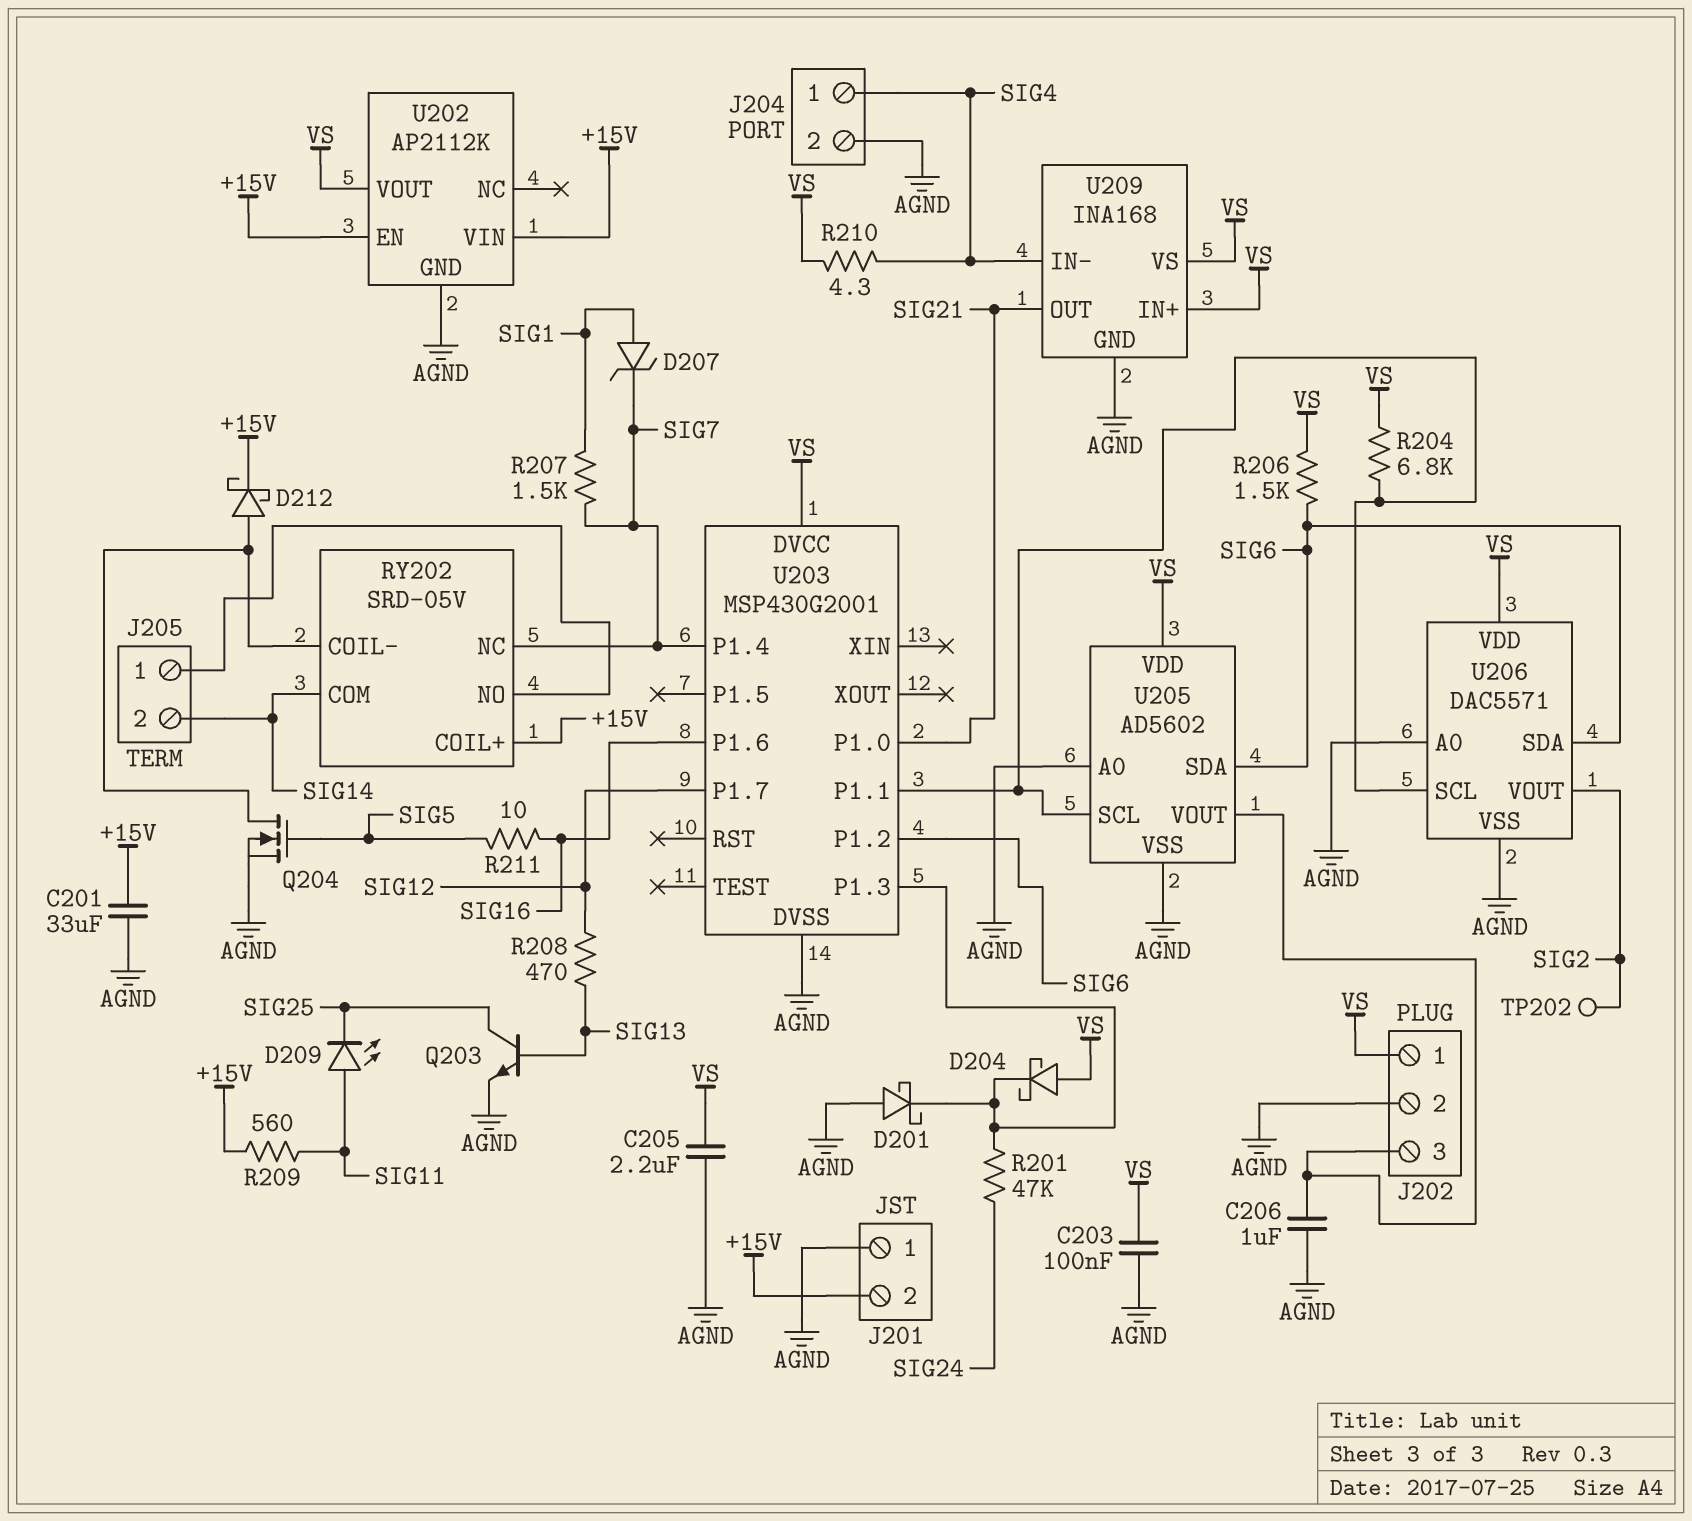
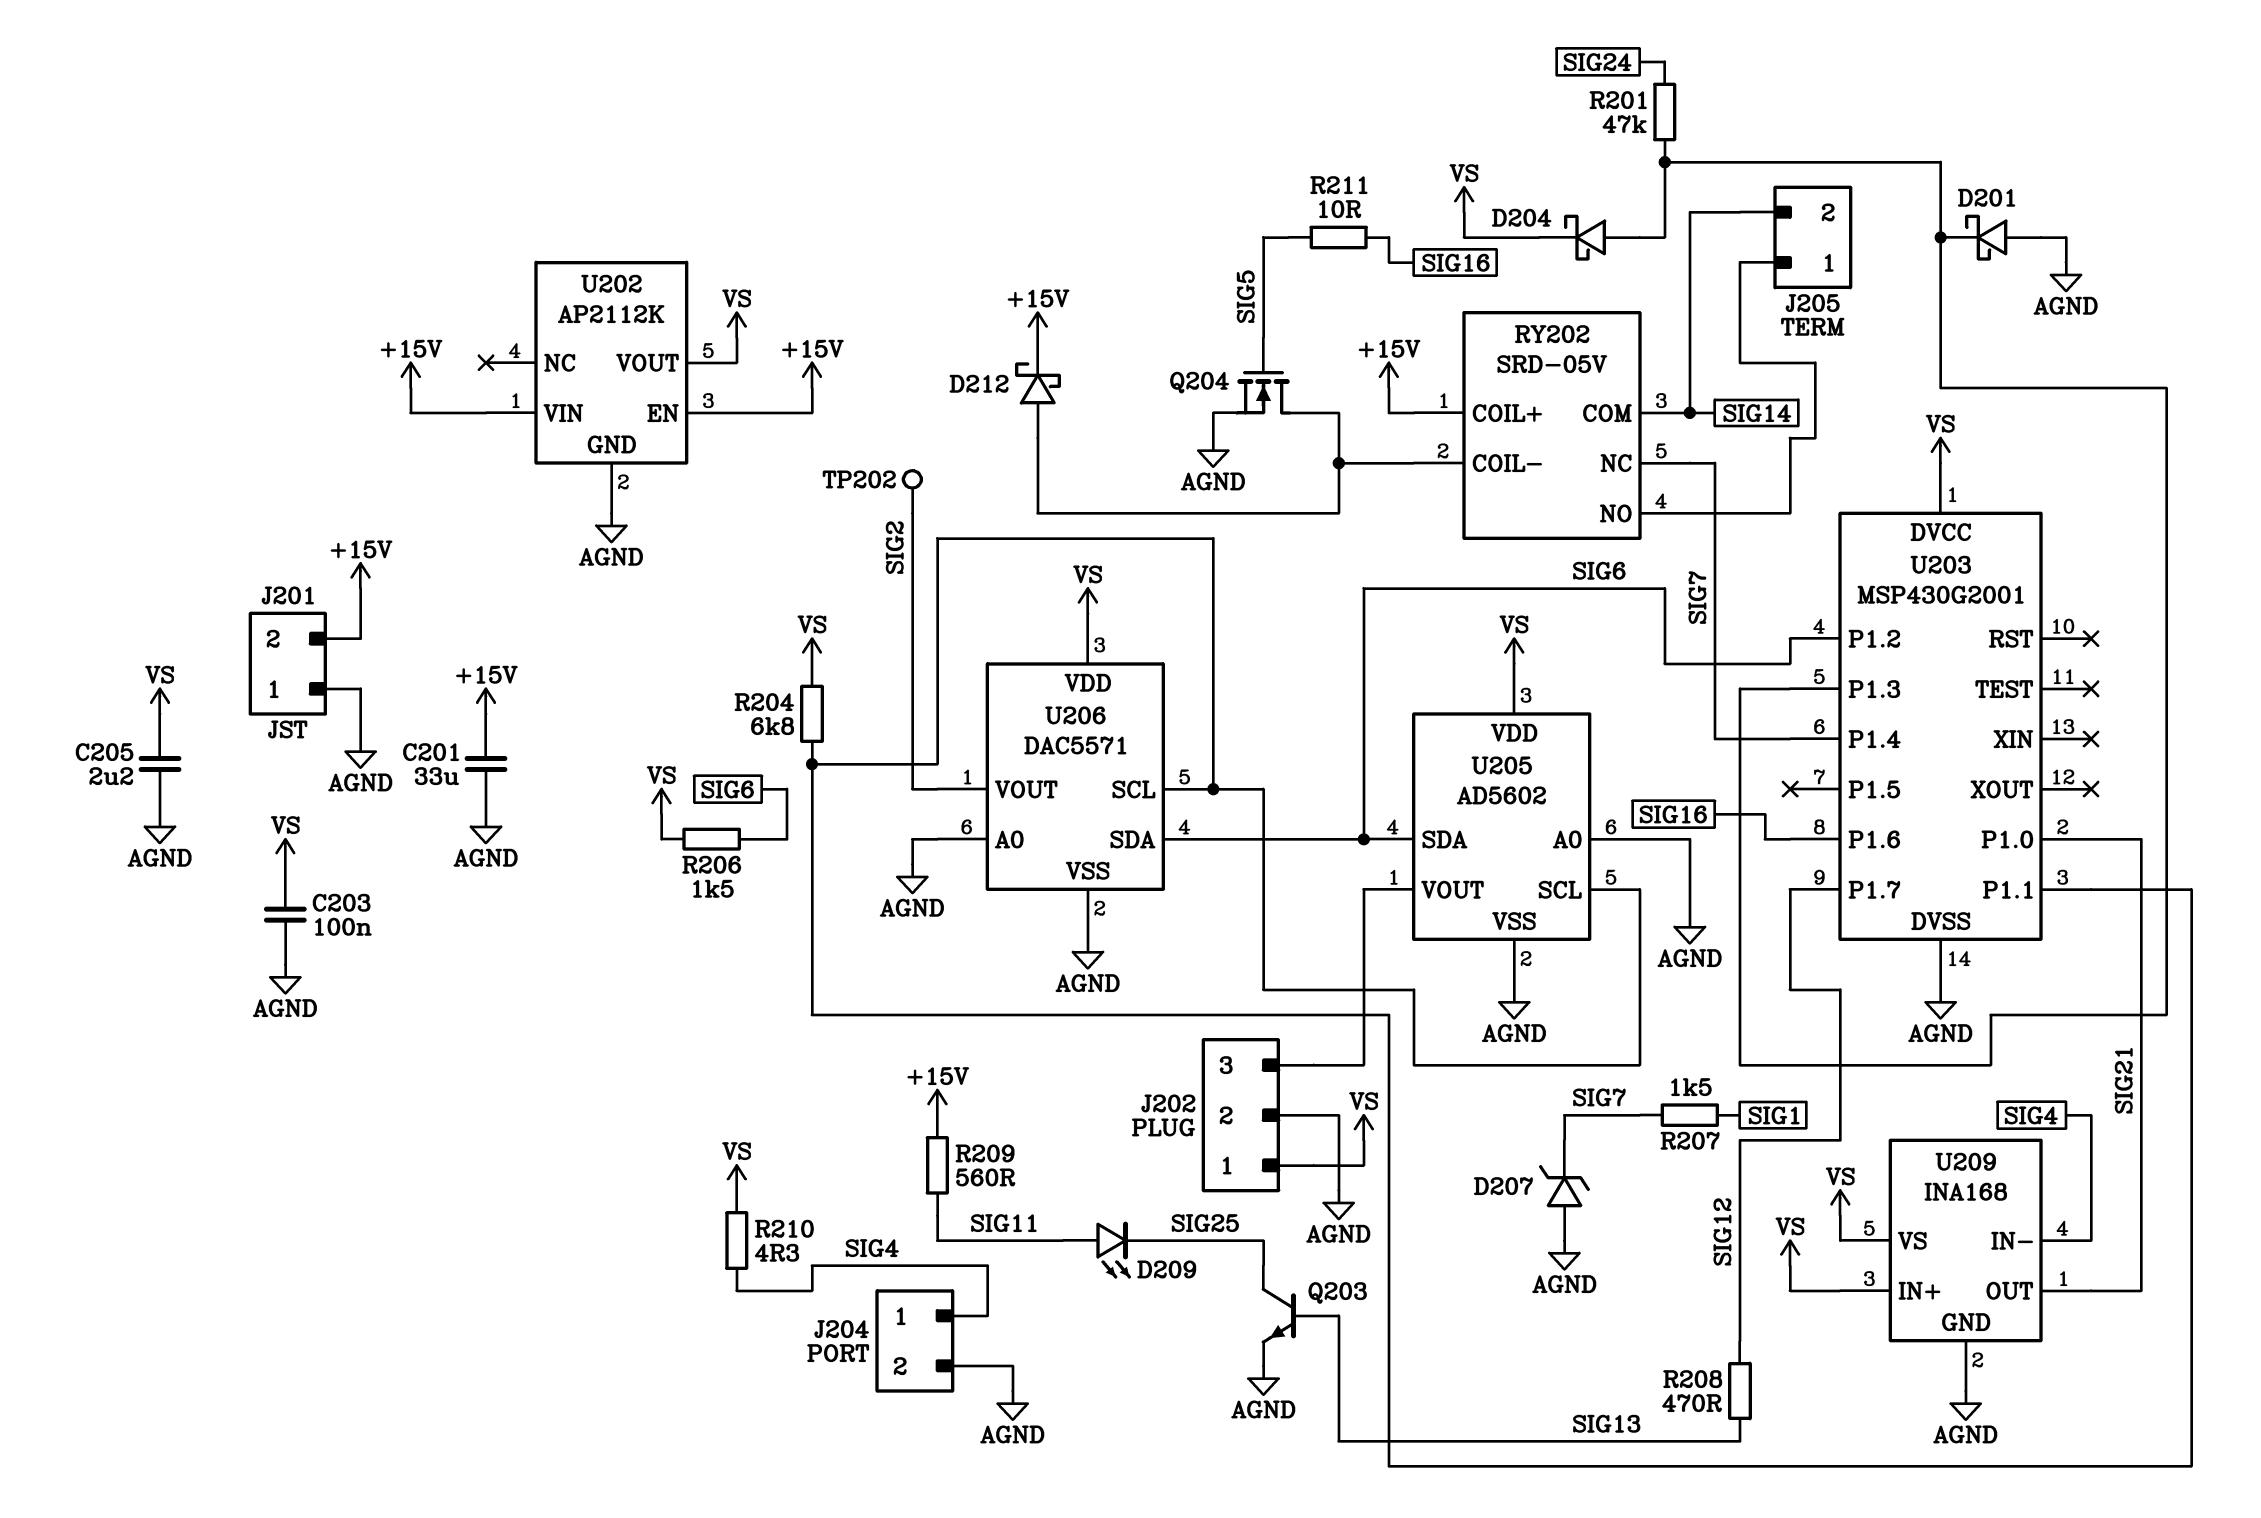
C206: 1uF (AGND, J202/3) -> none
D204: schottky (A VS, K U203/P1.3) -> schottky (A U203/P1.3, K VS)
D207: zener (A SIG1, K SIG7) -> zener (A AGND, K SIG7)

